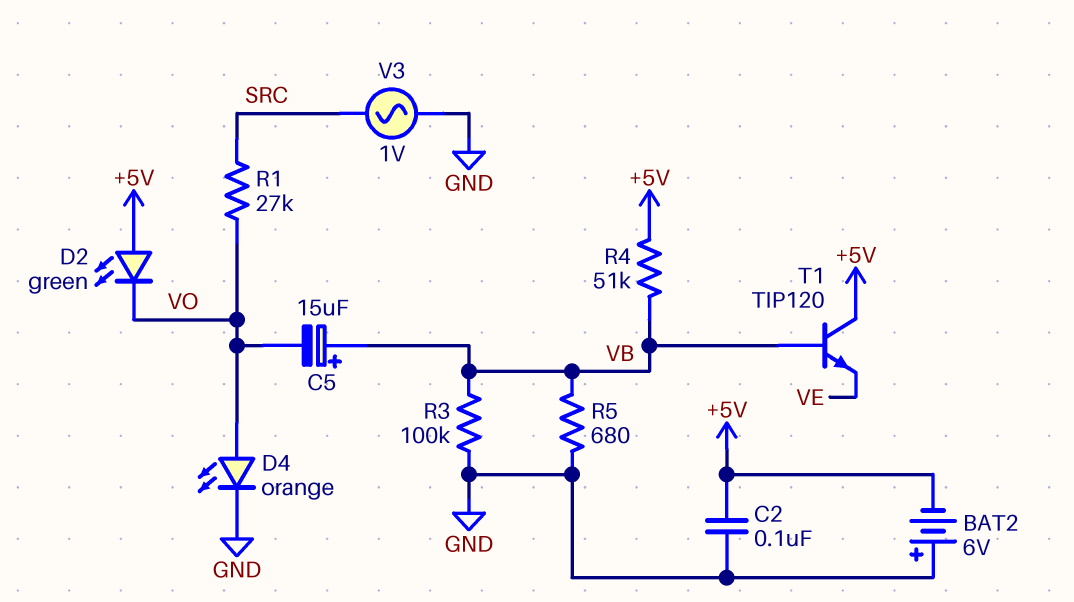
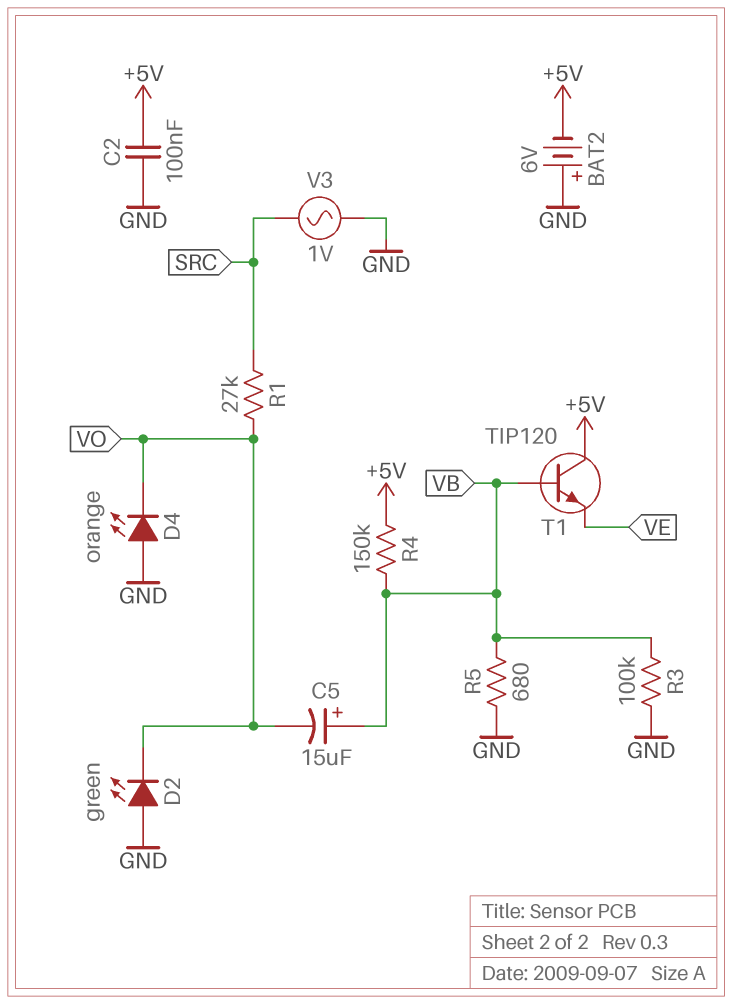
D2: LED green (A +5V, K VO) -> LED green (A GND, K VO)
D4: LED orange (A VO, K GND) -> LED orange (A GND, K VO)
R4: 51k (+5V, VB) -> 150k (+5V, VB)

